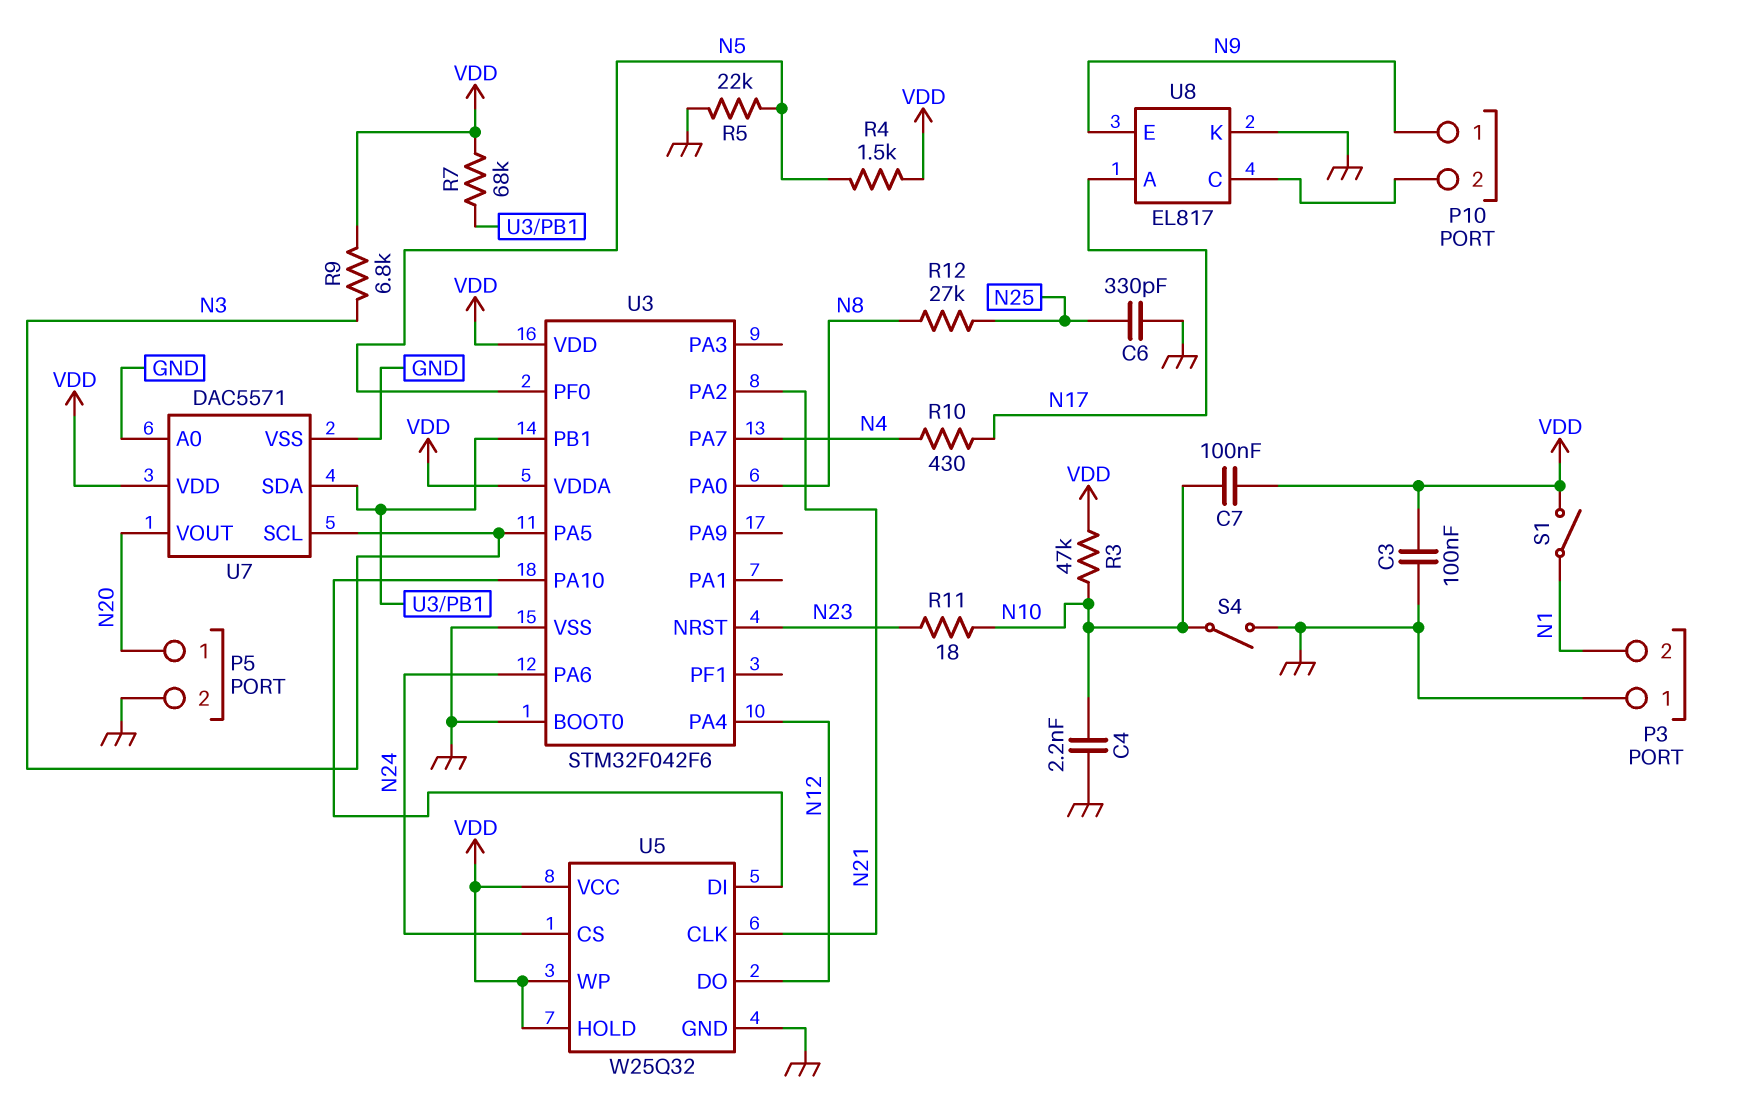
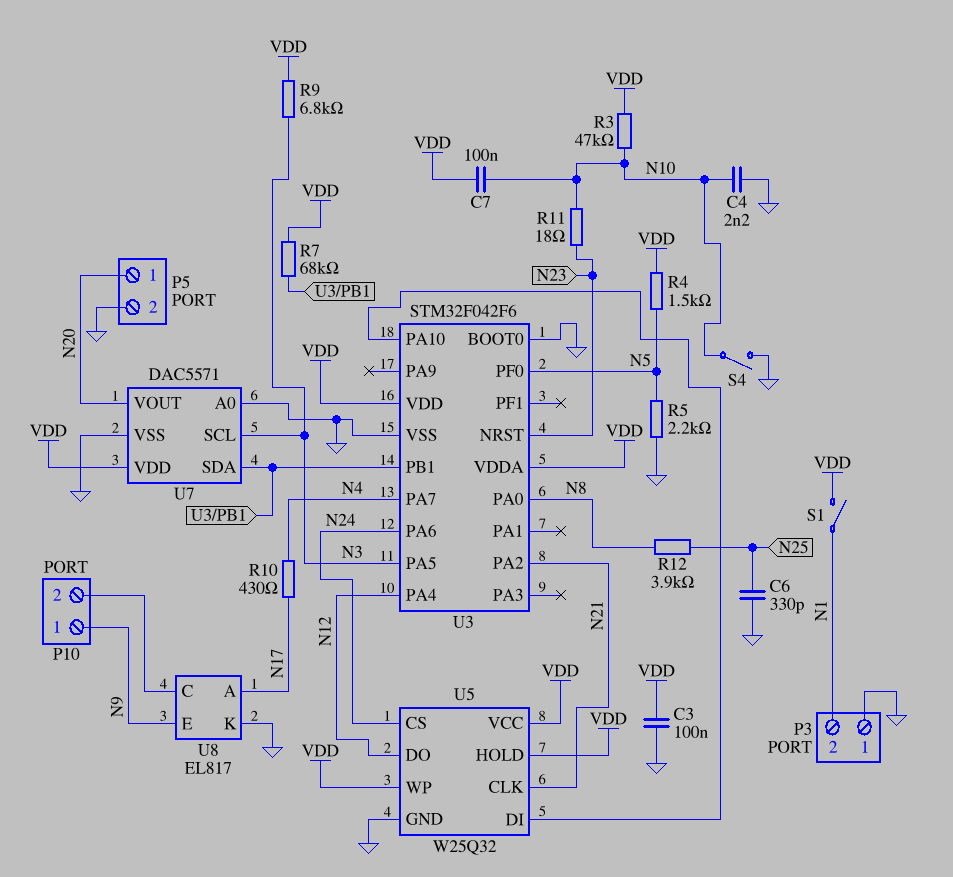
R5: 22k (GND, N5) -> 2.2k (GND, N5)
R12: 27k (N8, N25) -> 3.9k (N8, N25)

